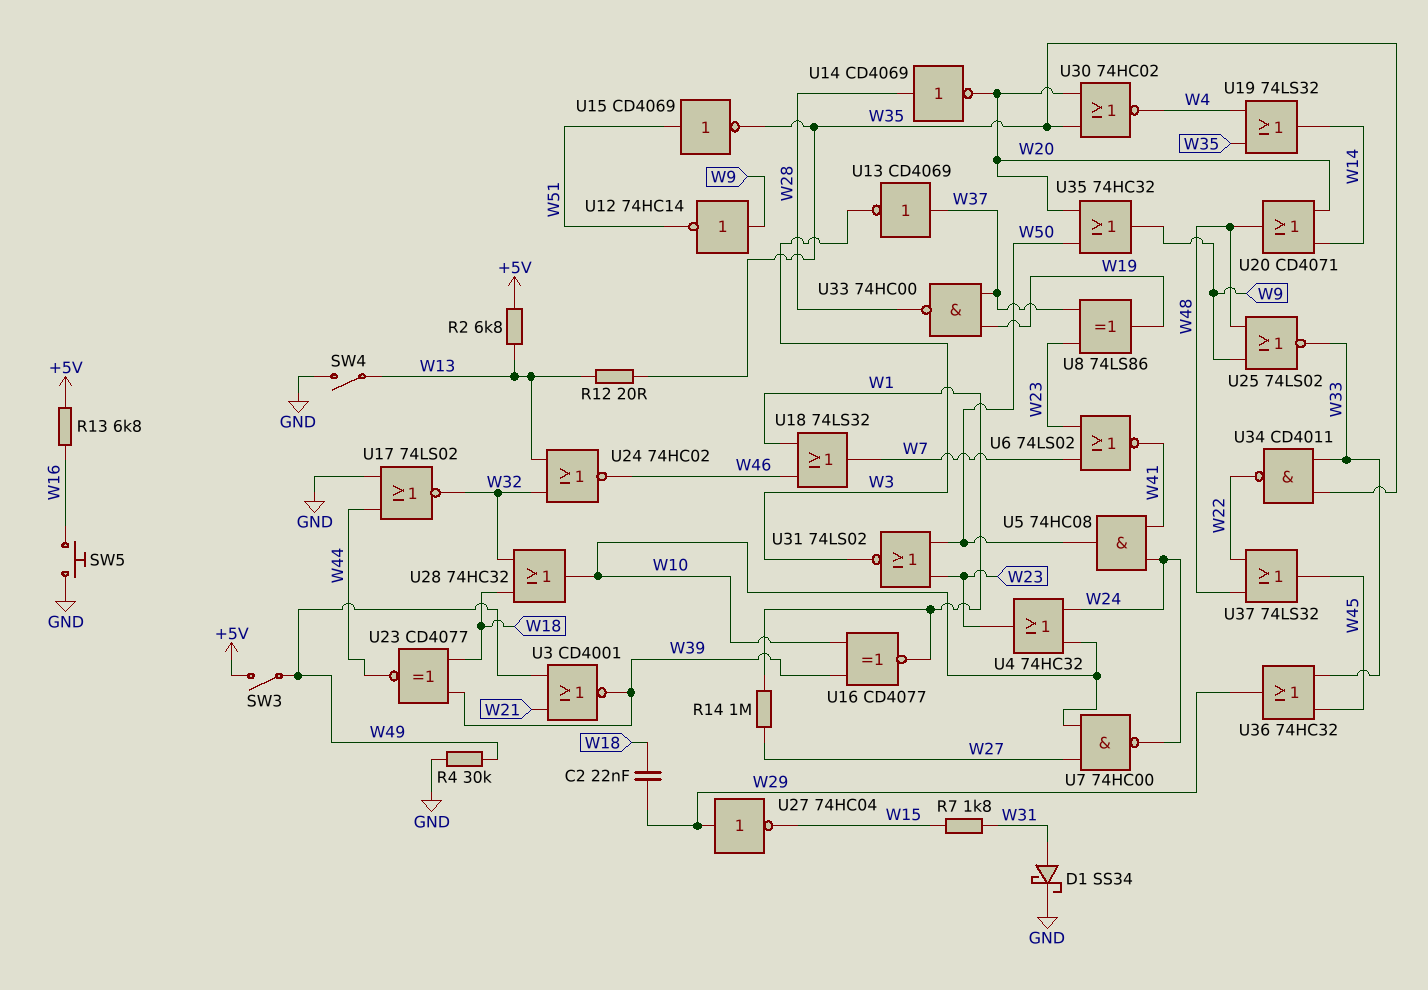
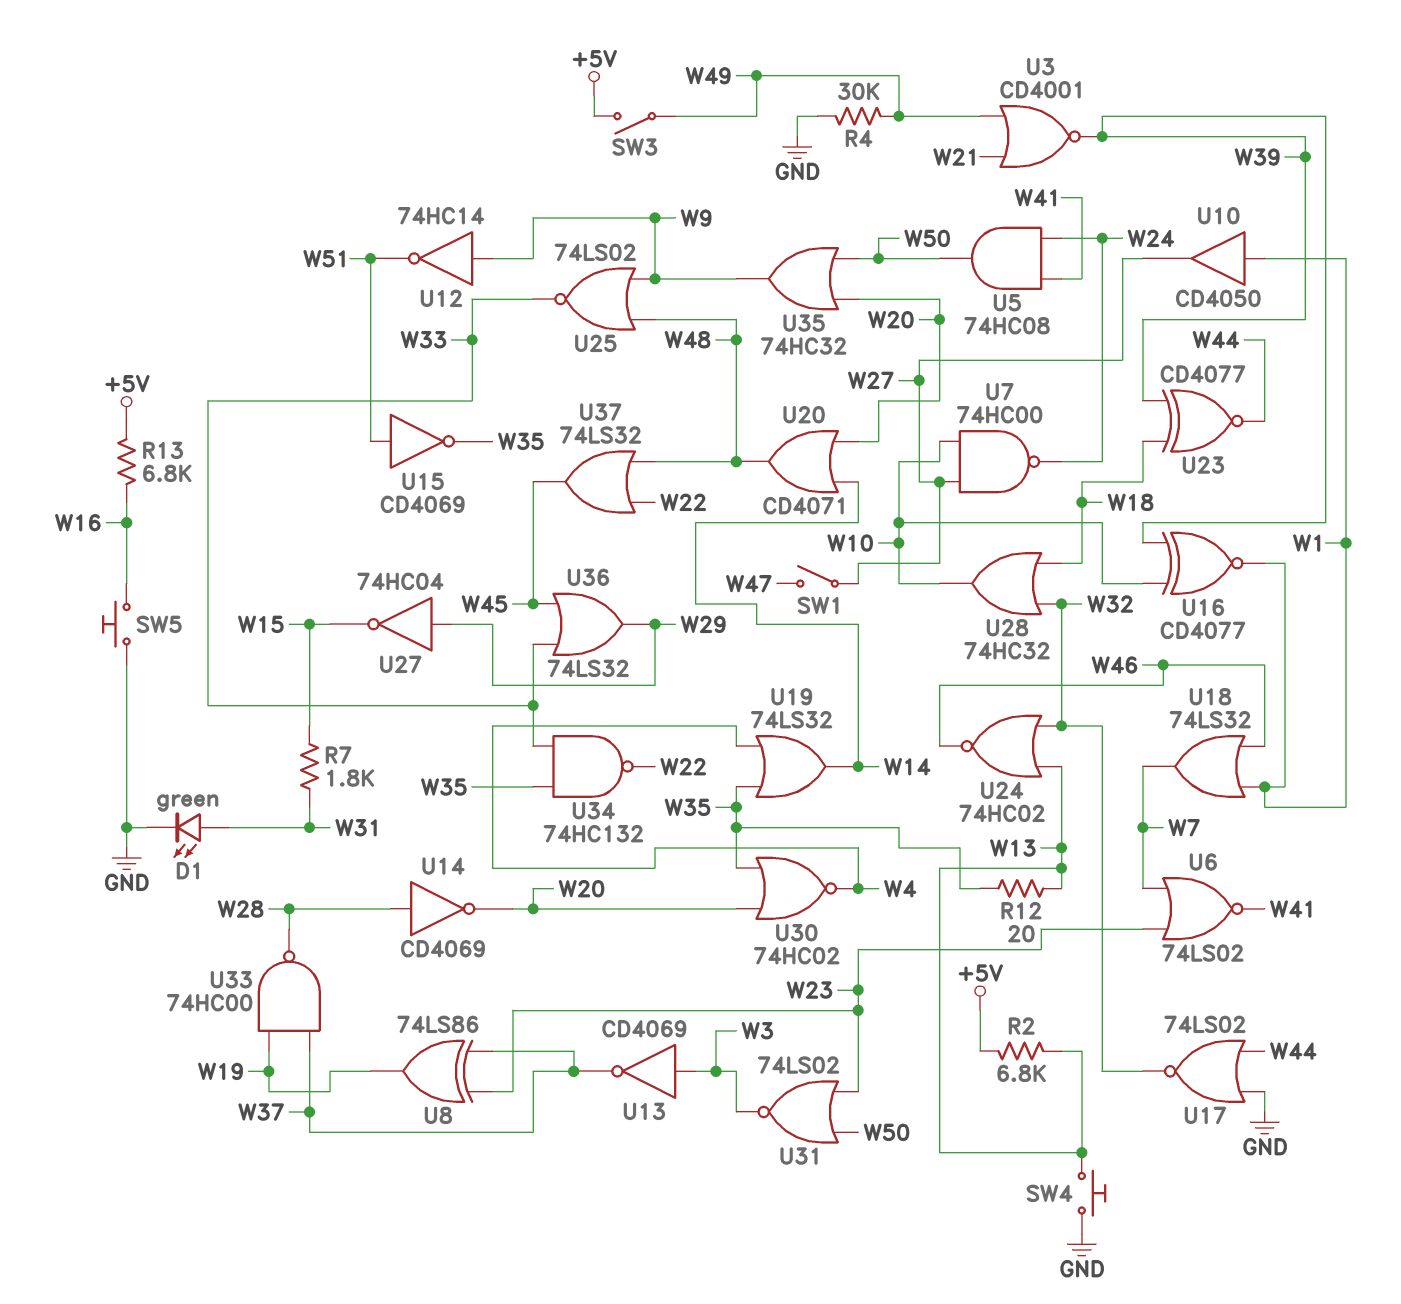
C2: 22nF (W18, W29) -> none
D1: schottky SS34 (A W31, K GND) -> LED green (A W31, K GND)
R14: 1M (W1, W27) -> none
SW1: none -> switch (W27, W47)
SW4: switch (GND, W13) -> button (GND, W13)
U4: OR 74HC32 (in W10, in W24, out W23) -> none
U10: none -> buffer CD4050 (in W1, out W27)
U13: NOT CD4069 (in W37, out W3) -> NOT CD4069 (in W3, out W37)
U34: NAND CD4011 (in W33, in W35, out W22) -> NAND 74HC132 (in W33, in W35, out W22)
U36: OR 74HC32 (in W33, in W45, out W29) -> OR 74LS32 (in W33, in W45, out W29)

